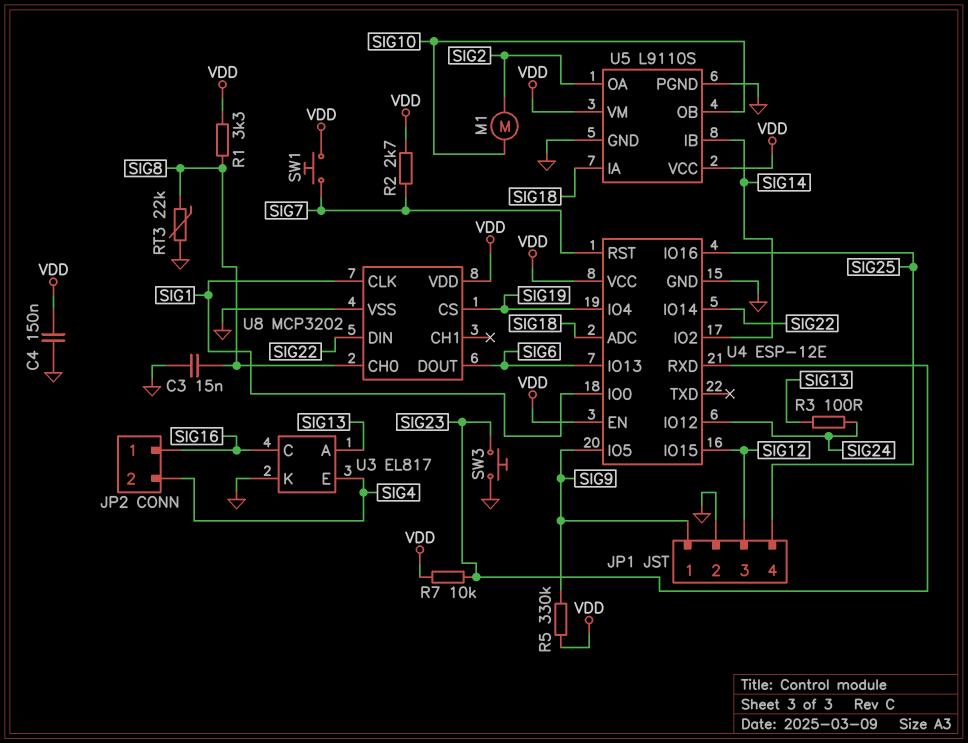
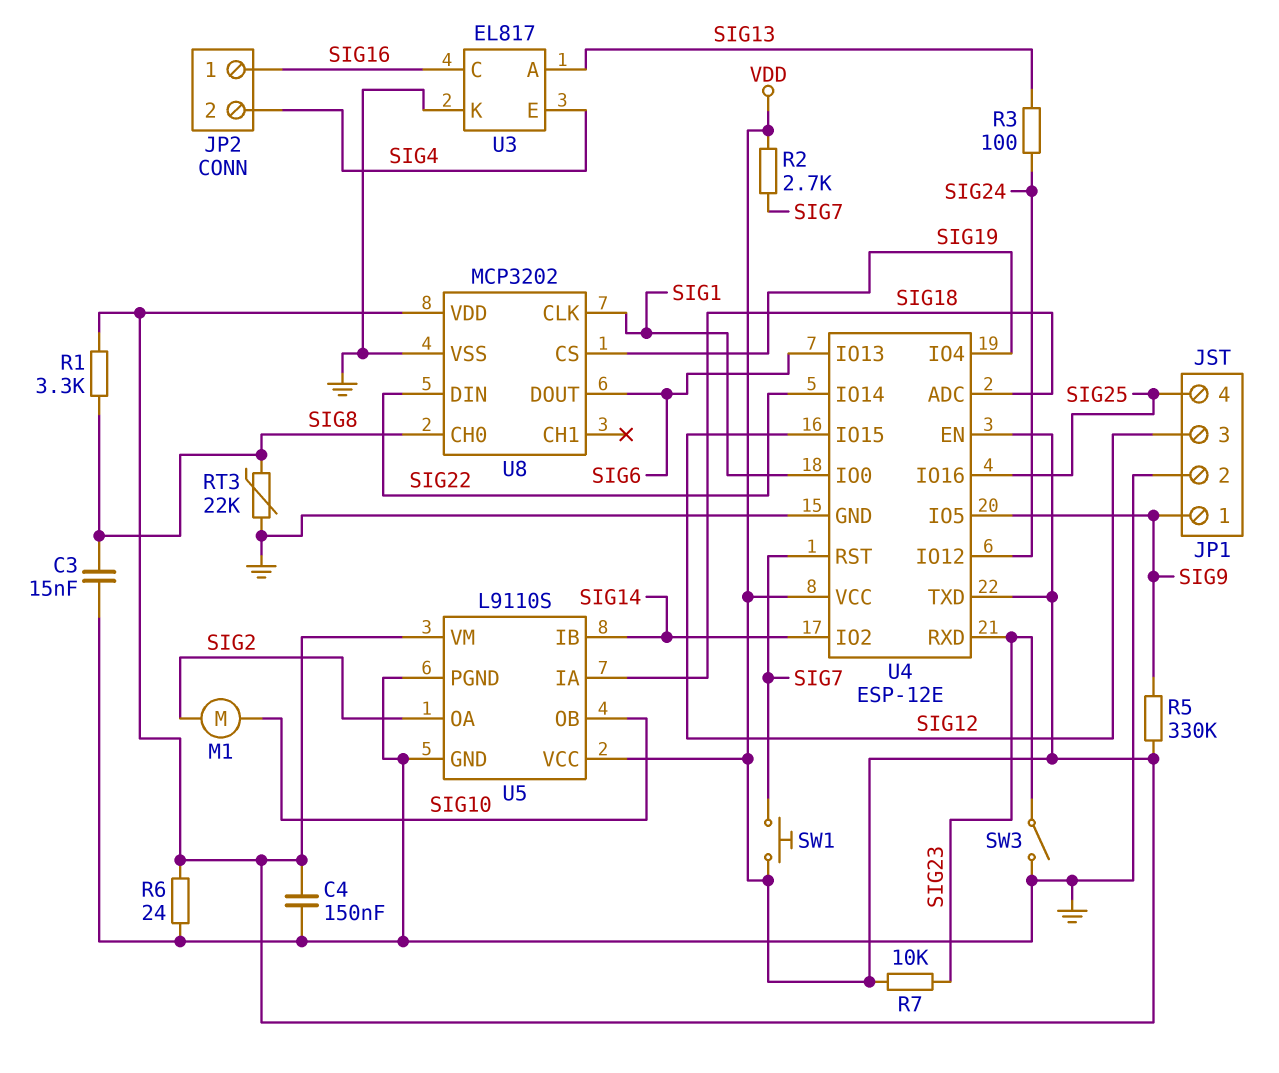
R6: none -> 24 (GND, VDD)
SW3: button (GND, SIG23) -> switch (GND, SIG23)
U4 pin TXD: none -> VDD

